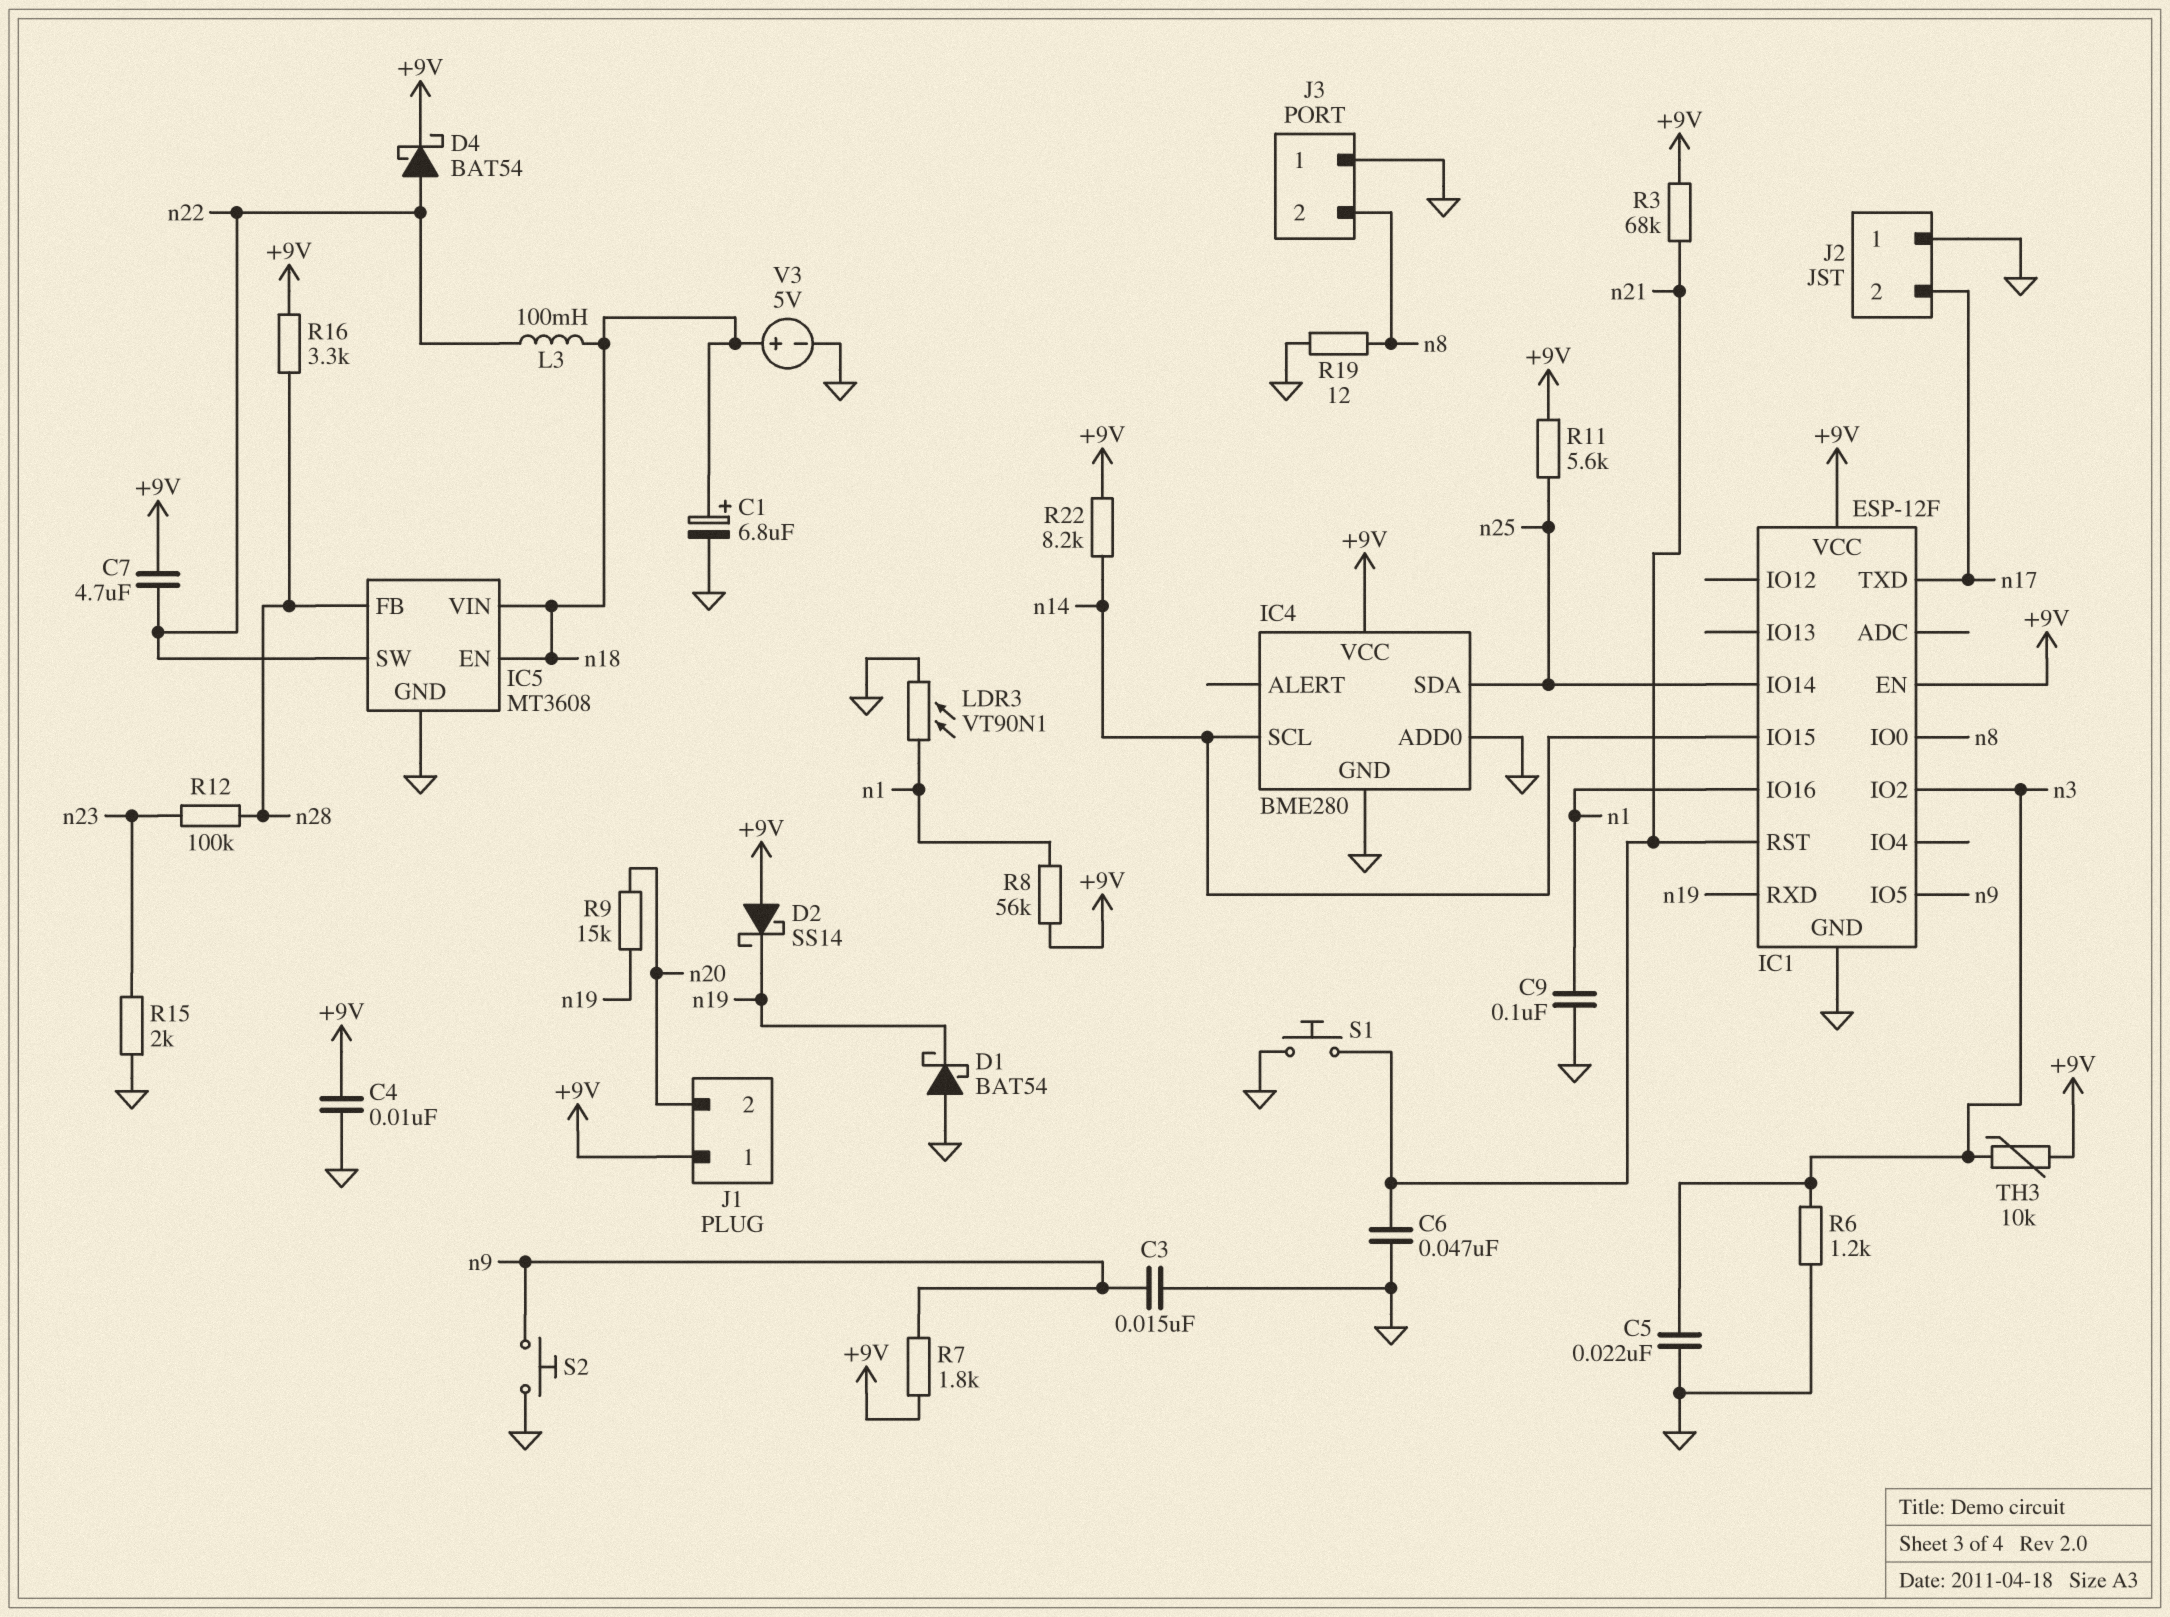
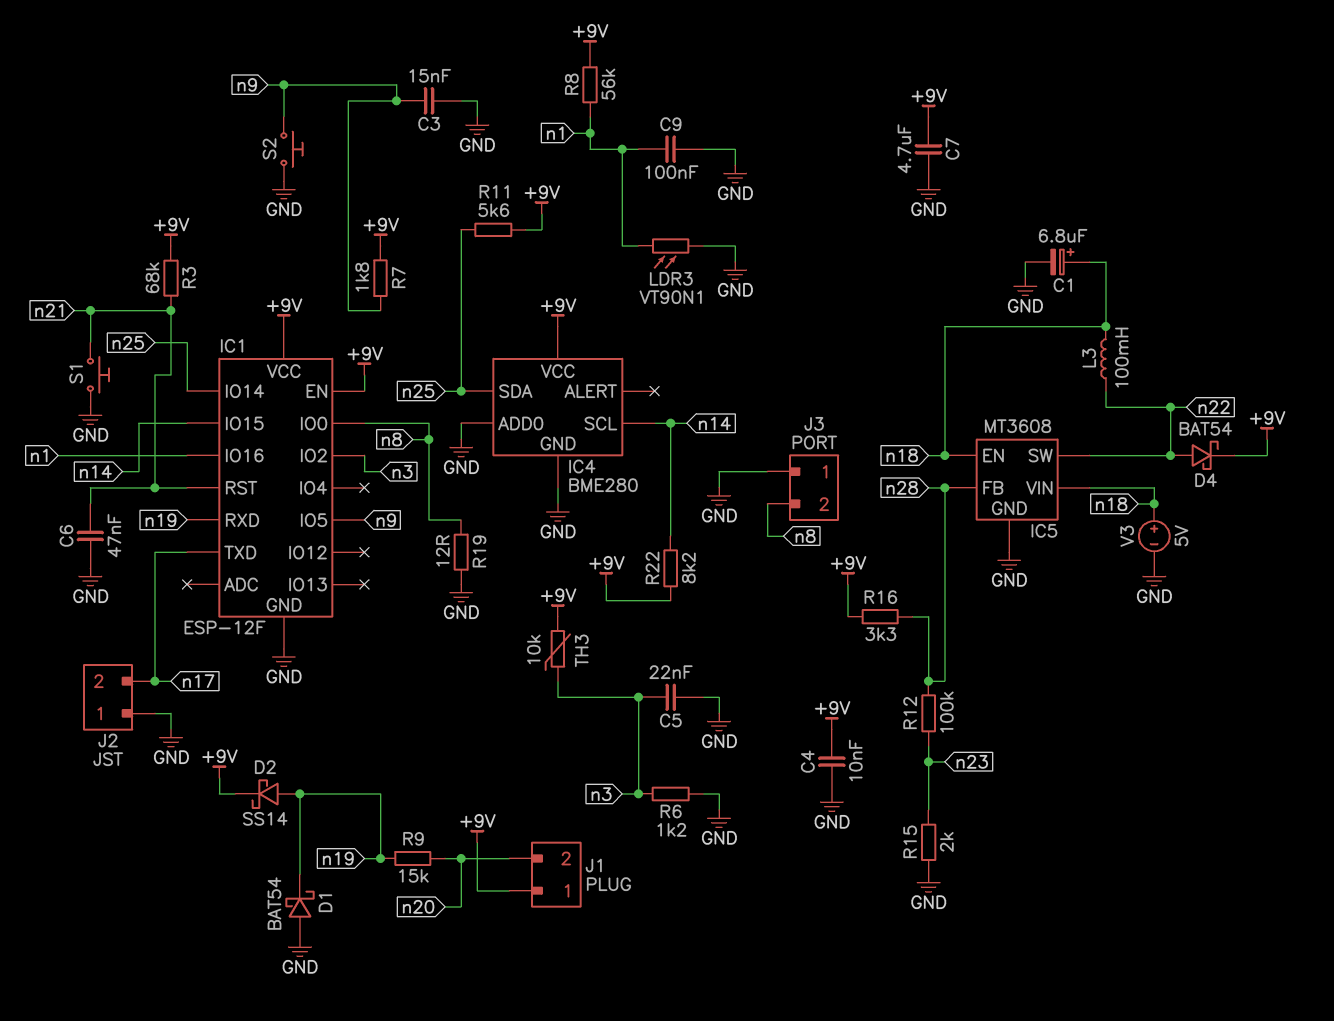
C7: 4.7uF (+9V, n22) -> 4.7uF (+9V, GND)
D2: schottky SS14 (A +9V, K n19) -> schottky SS14 (A n19, K +9V)

